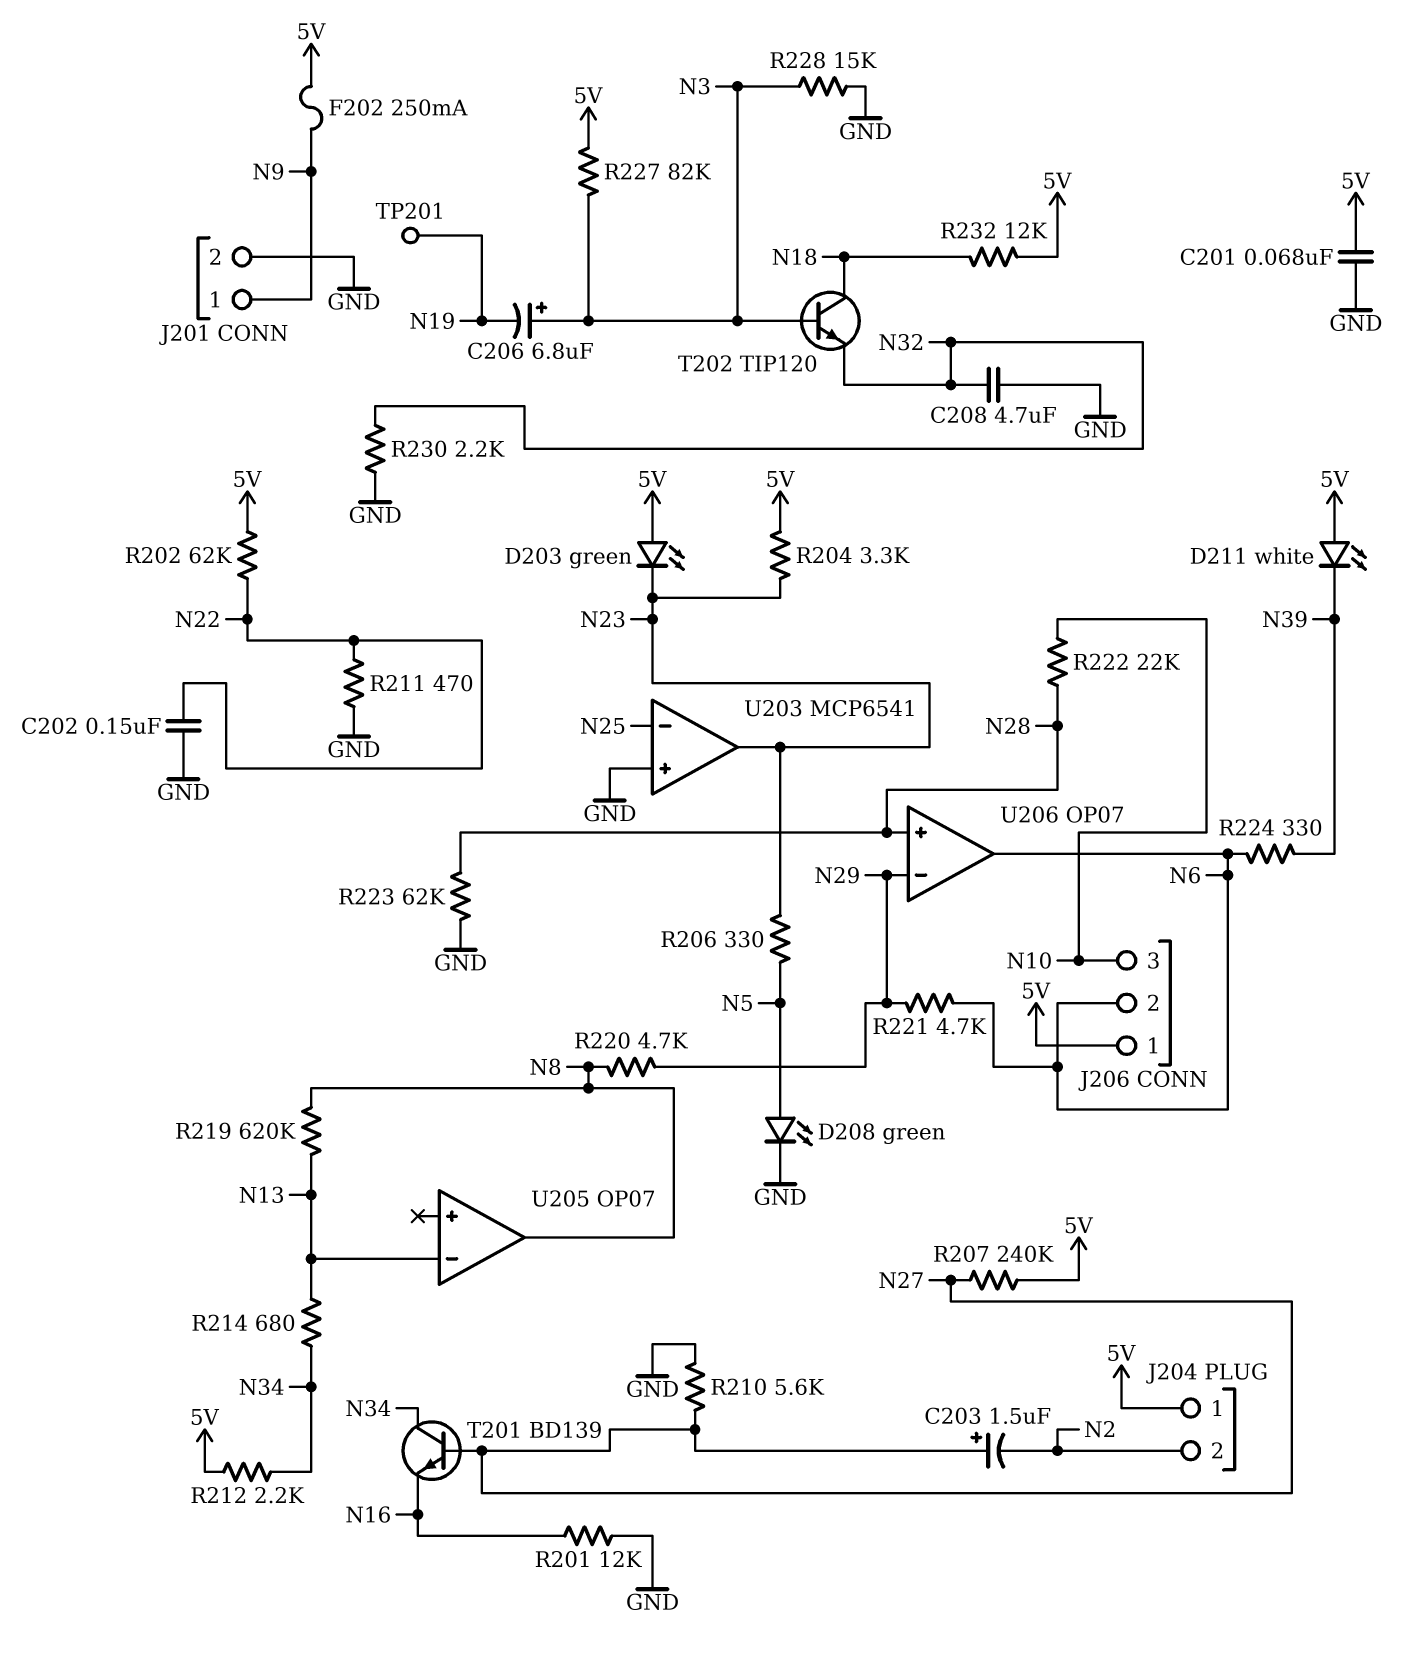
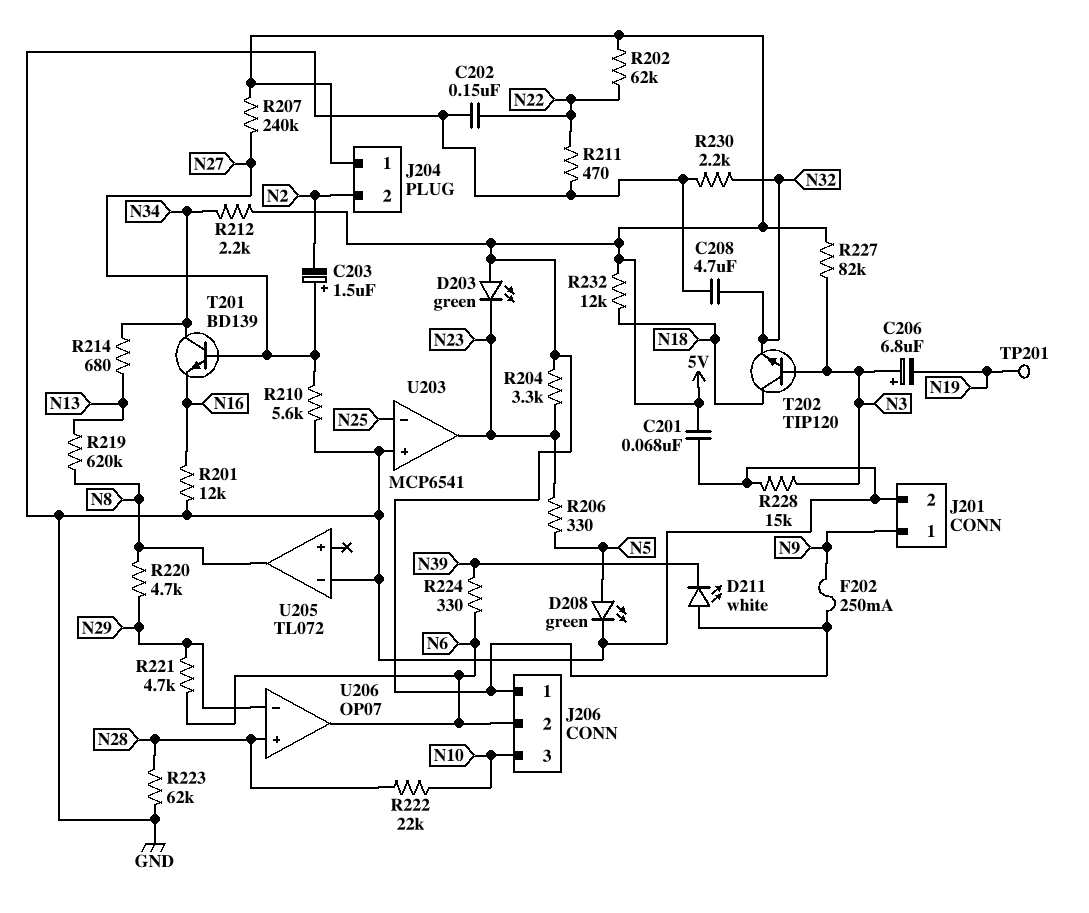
U205: OP07 -> TL072
U205 pin in-: N13 -> GND

